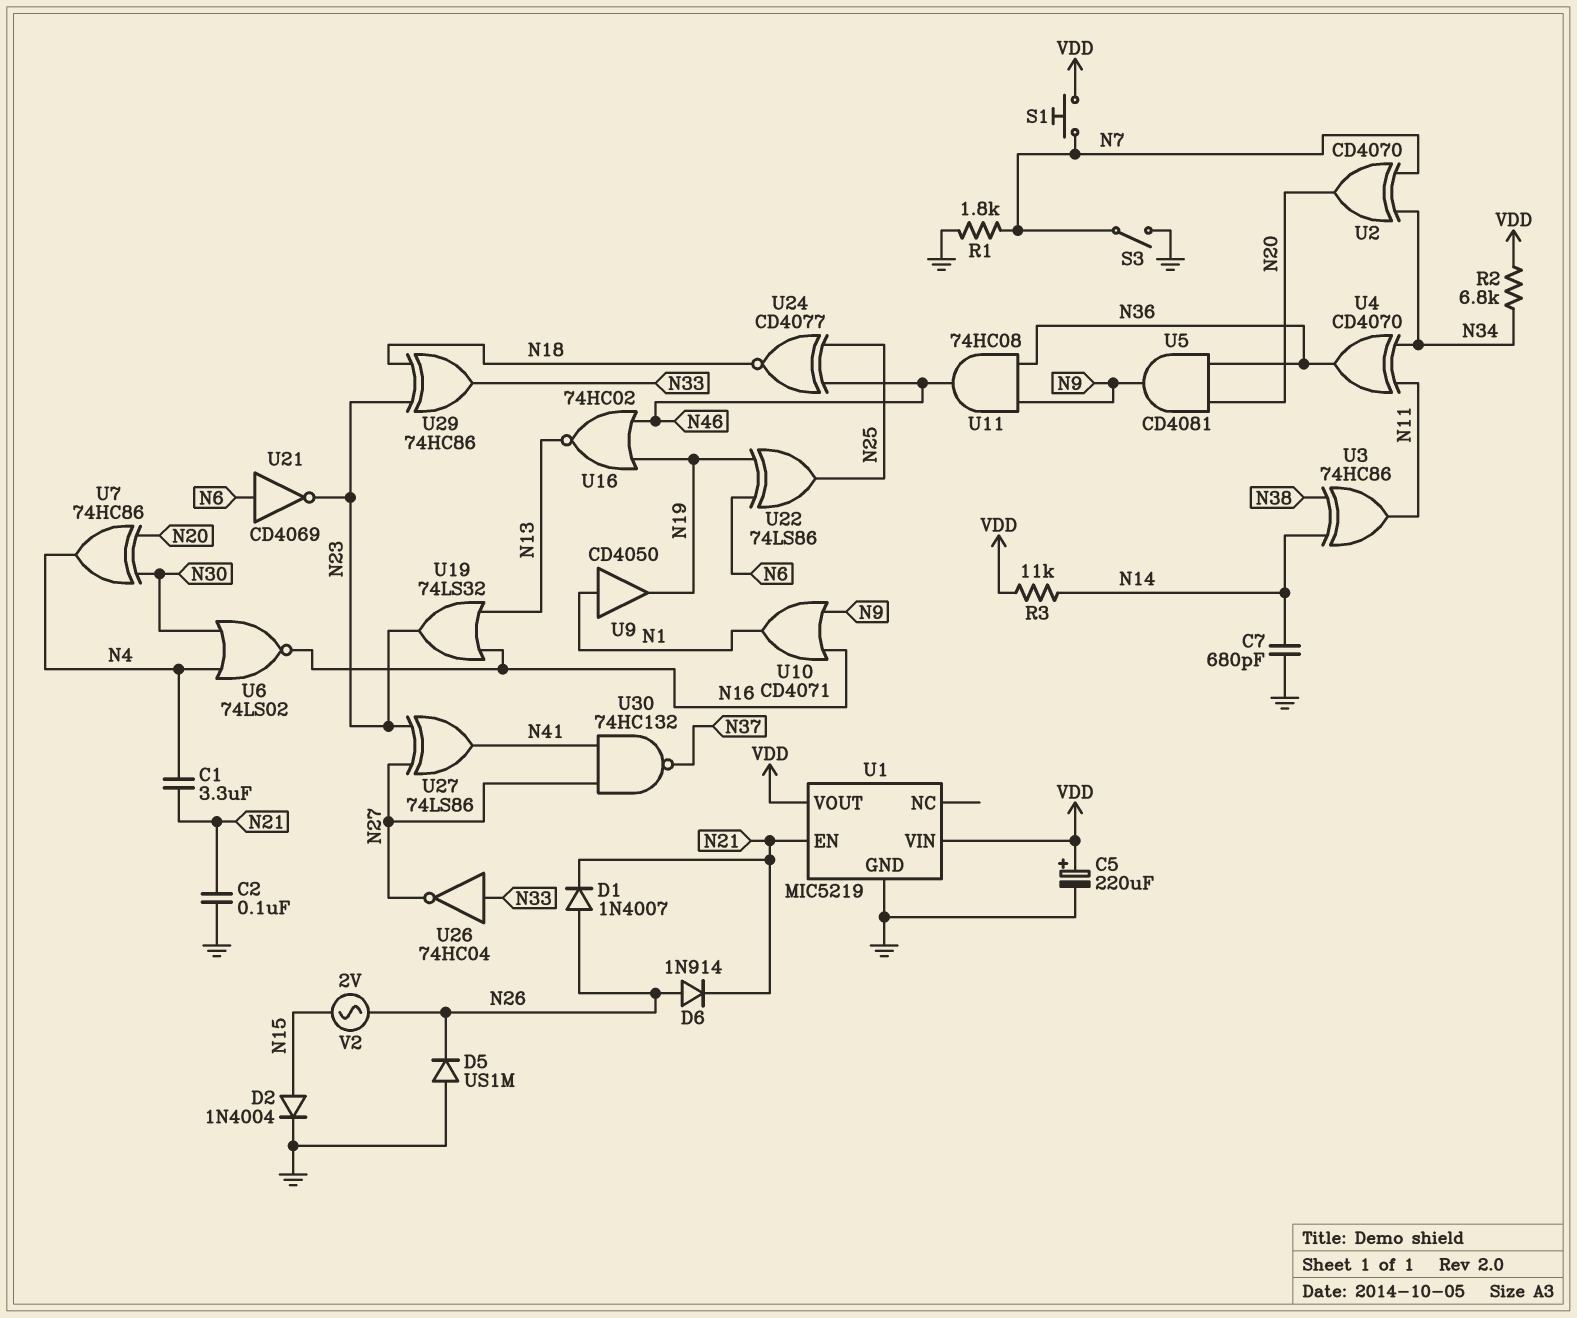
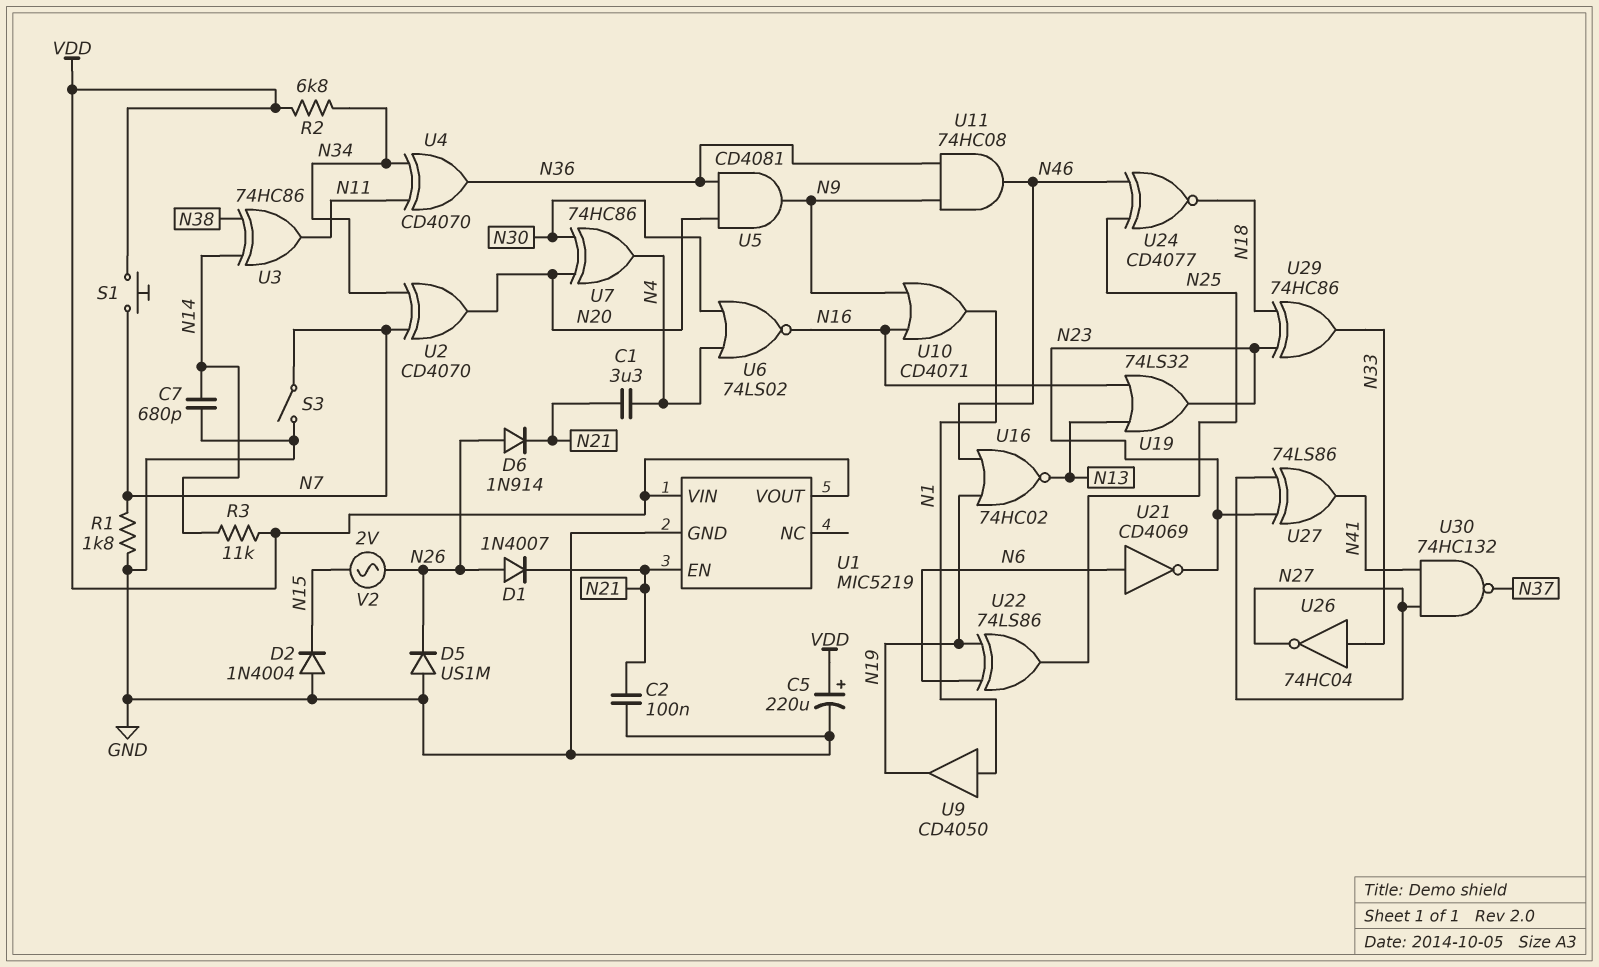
D2: diode 1N4004 (A N15, K GND) -> diode 1N4004 (A GND, K N15)

